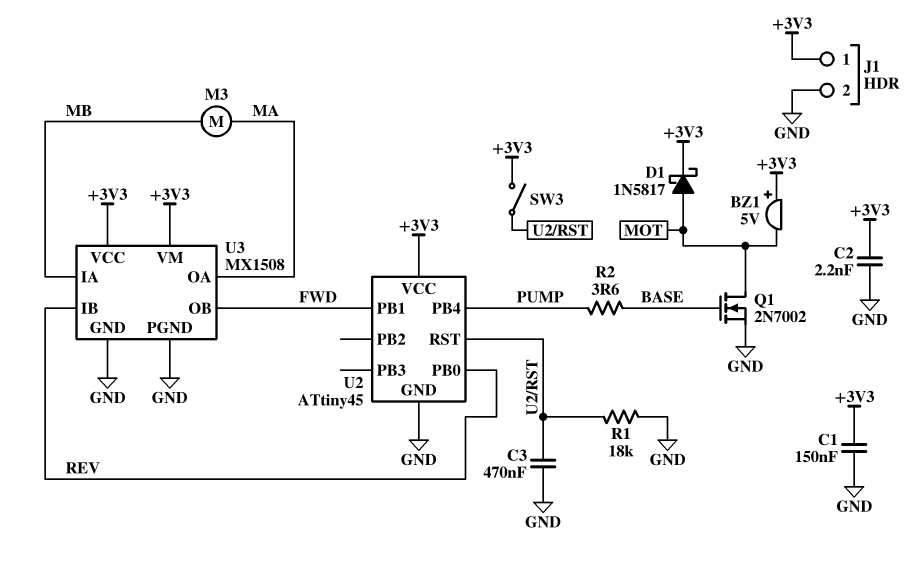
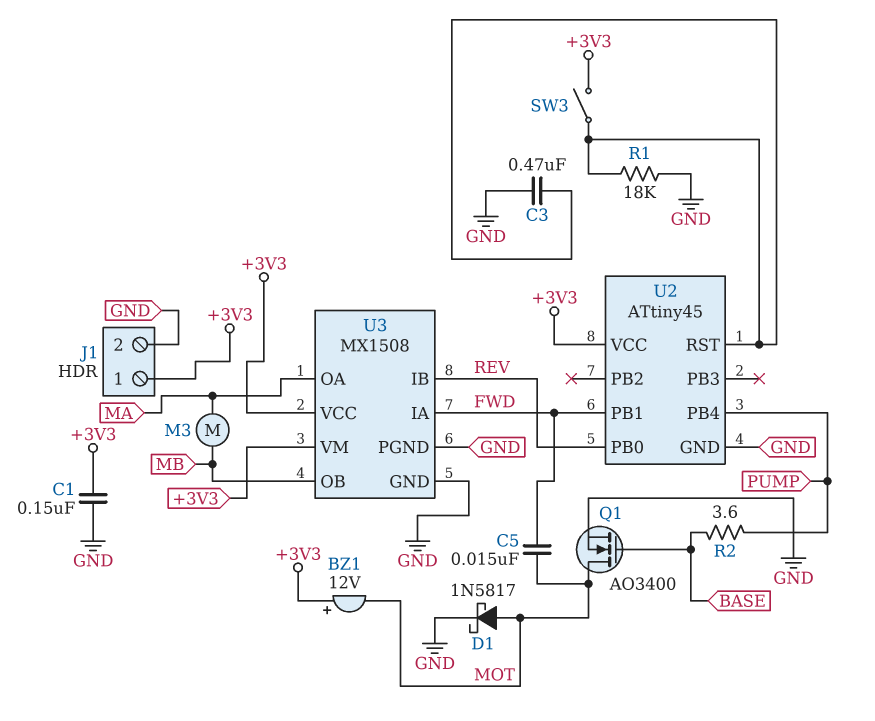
BZ1: buzzer 5V (plus +3V3, minus MOT) -> buzzer 12V (plus +3V3, minus MOT)
C2: 2.2nF (+3V3, GND) -> none
C5: none -> 15nF (FWD, MOT)
D1: schottky 1N5817 (A MOT, K +3V3) -> schottky 1N5817 (A MOT, K GND)
Q1: NMOS 2N7002 (G BASE, D MOT, S GND) -> NMOS AO3400 (G BASE, D MOT, S GND)
U3 pin IA: MB -> FWD
U3 pin OB: FWD -> MB

